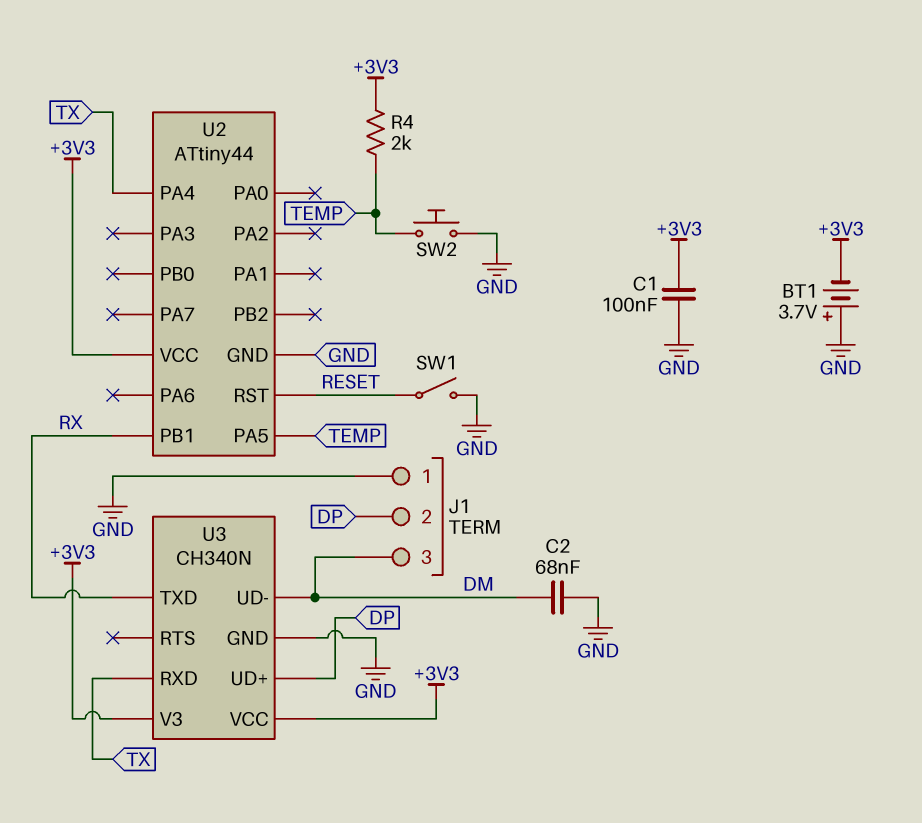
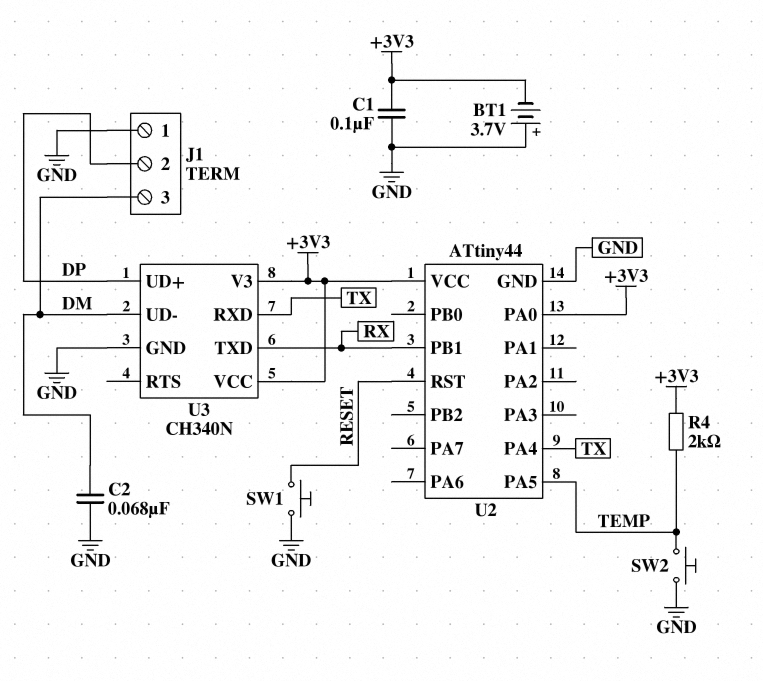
SW1: switch (GND, RESET) -> button (GND, RESET)
U2 pin PA0: none -> +3V3

